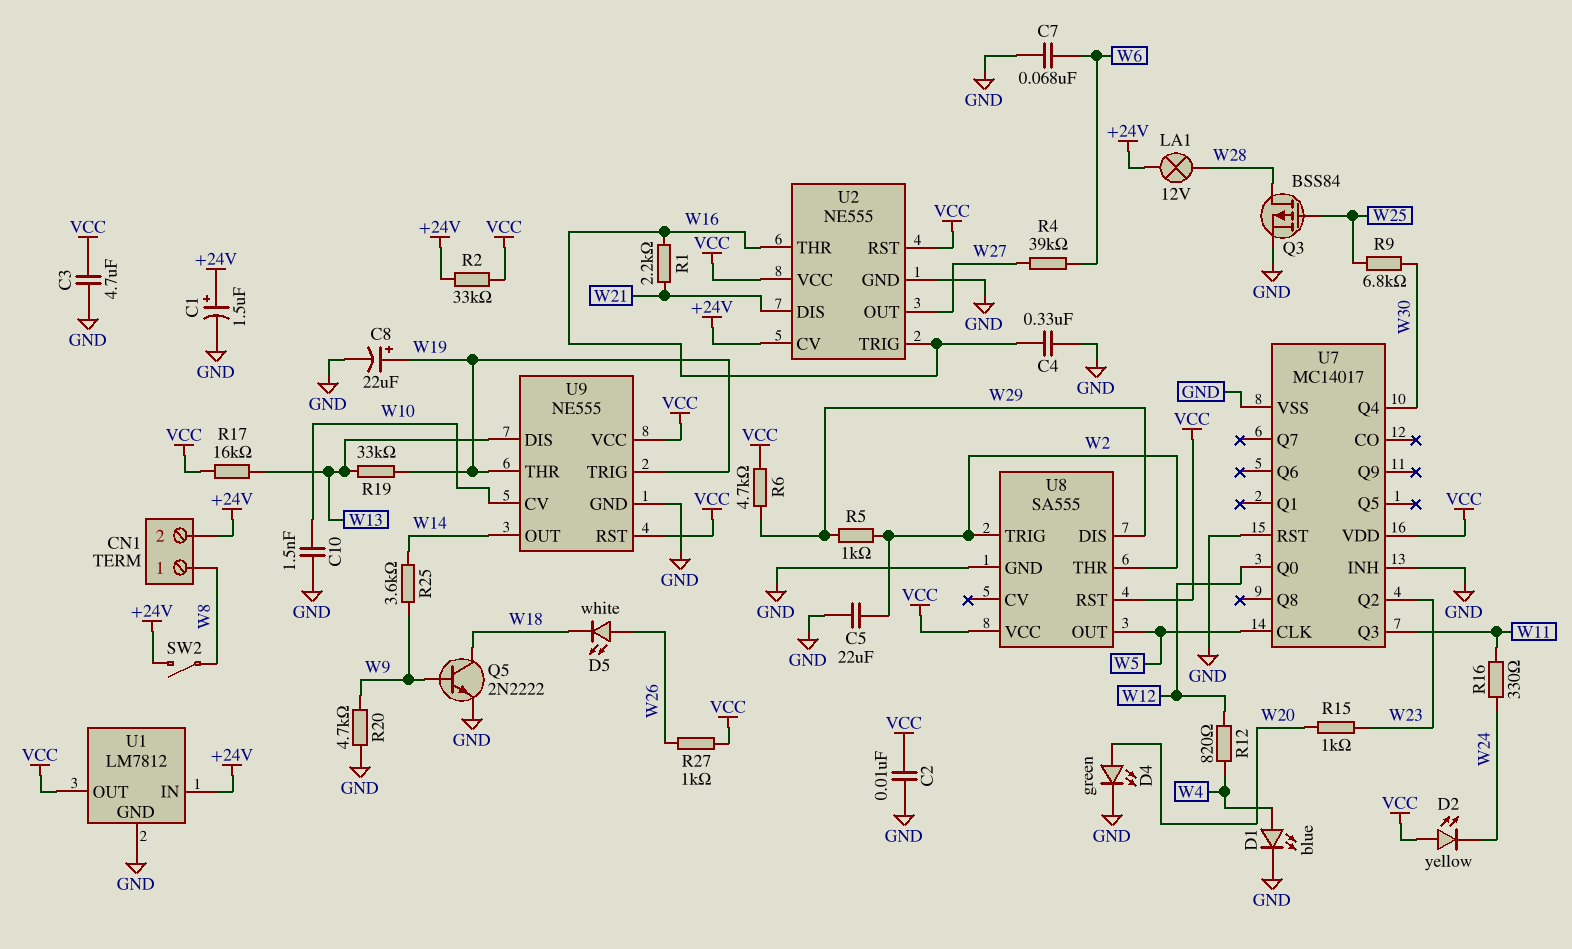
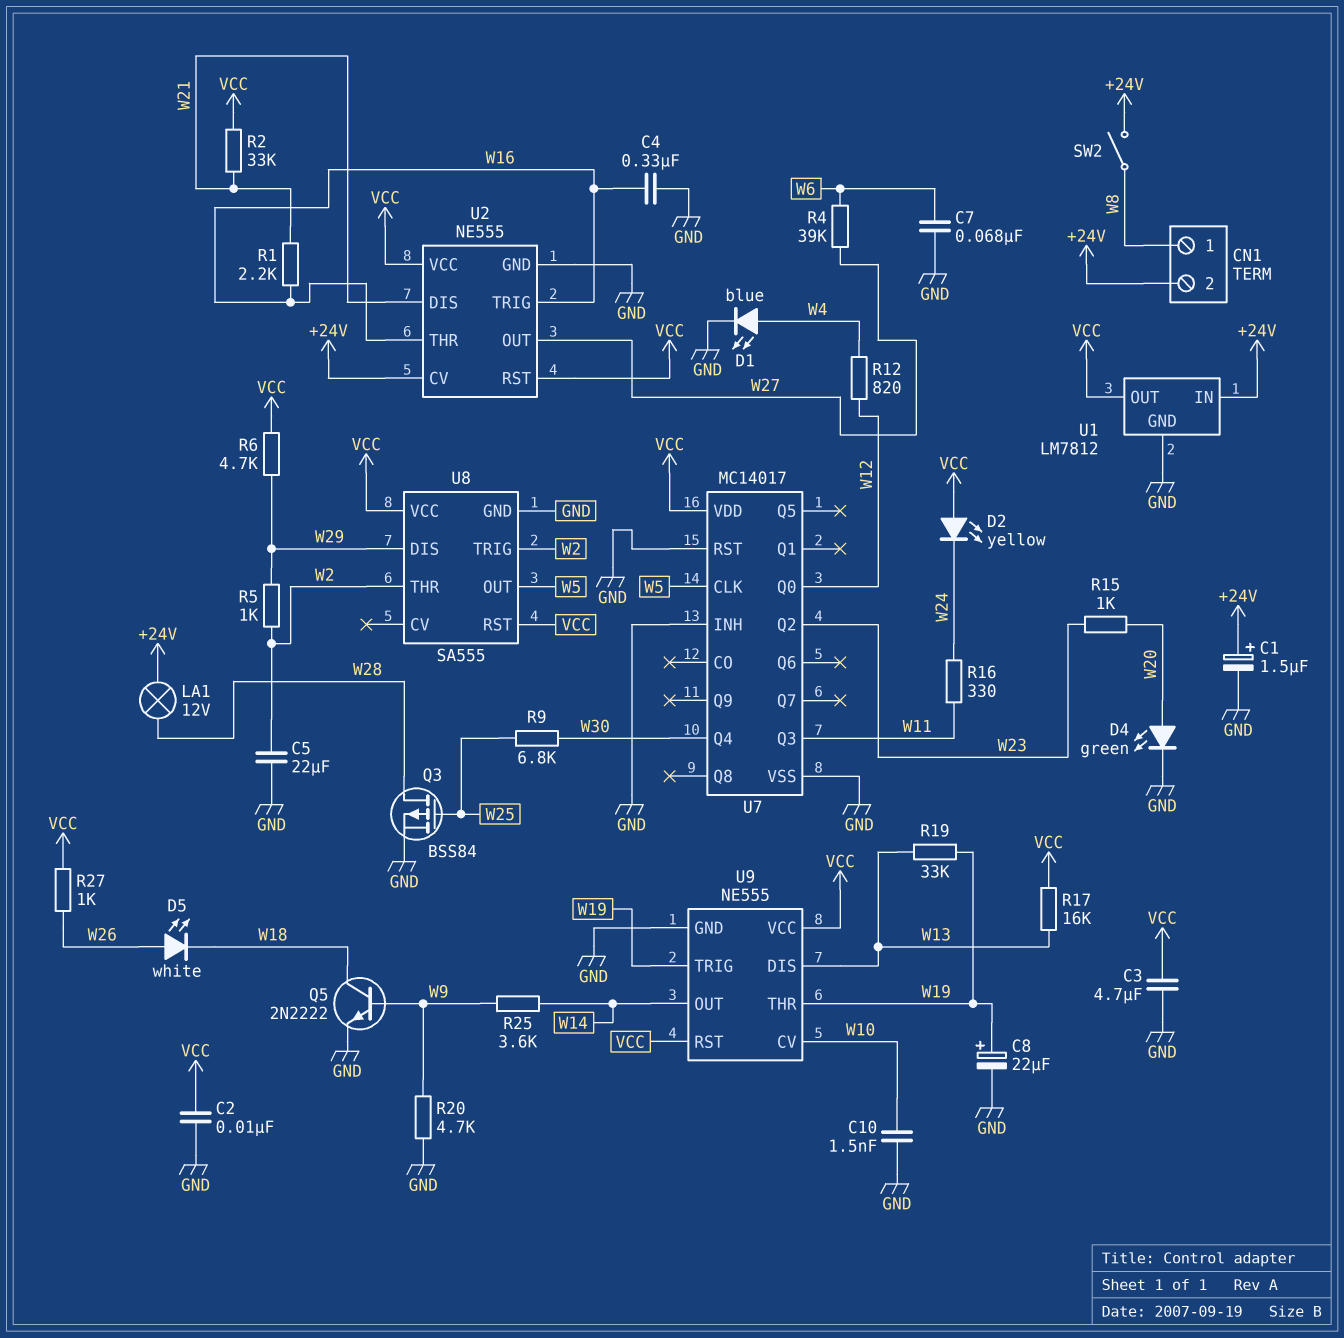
R2: 33k (+24V, VCC) -> 33k (VCC, W21)

